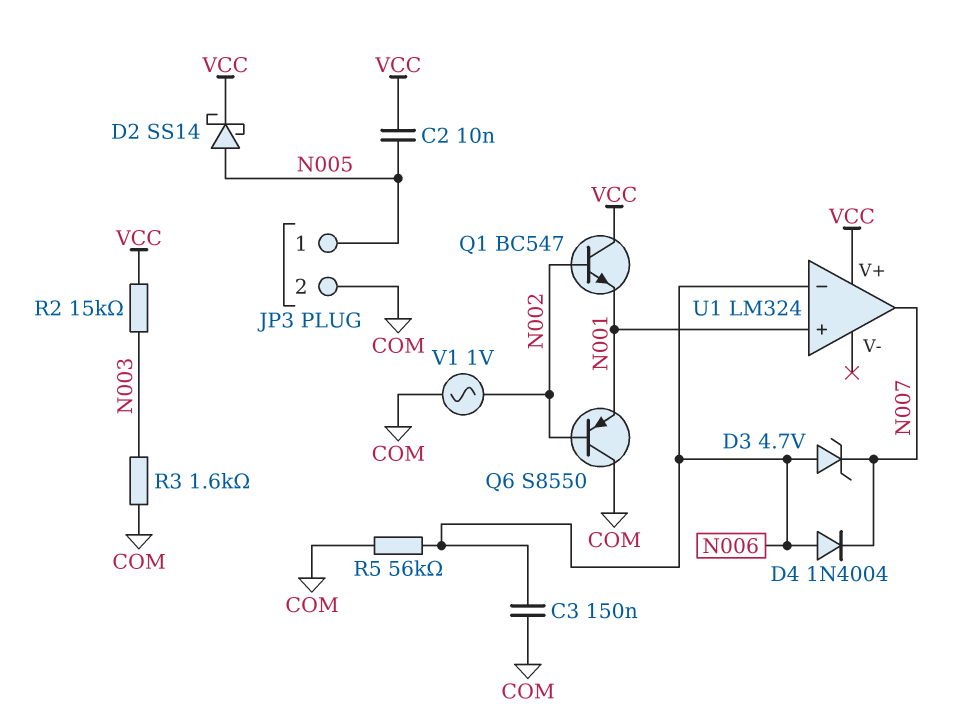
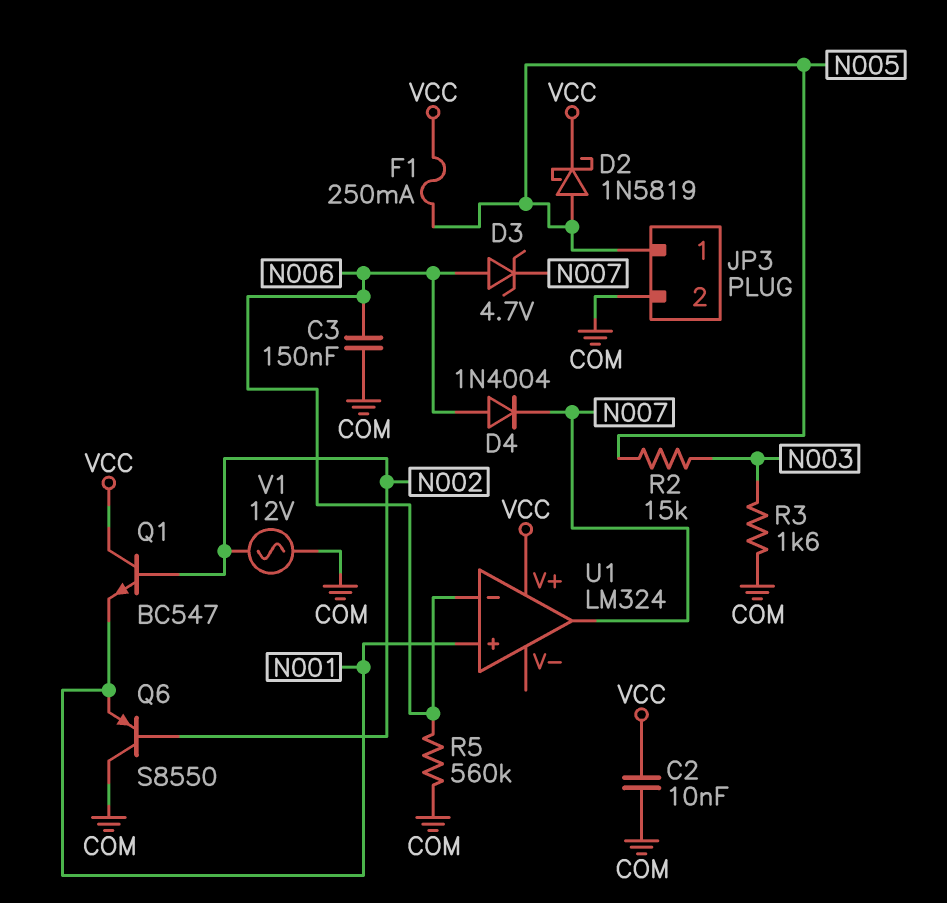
C2: 10nF (N005, VCC) -> 10nF (COM, VCC)
D2: schottky SS14 (A N005, K VCC) -> schottky 1N5819 (A N005, K VCC)
F1: none -> 250mA (N005, VCC)
R2: 15k (N003, VCC) -> 15k (N003, N005)
R5: 56k (COM, N006) -> 560k (COM, N006)
V1: AC 1V (COM, N002) -> AC 12V (COM, N002)

